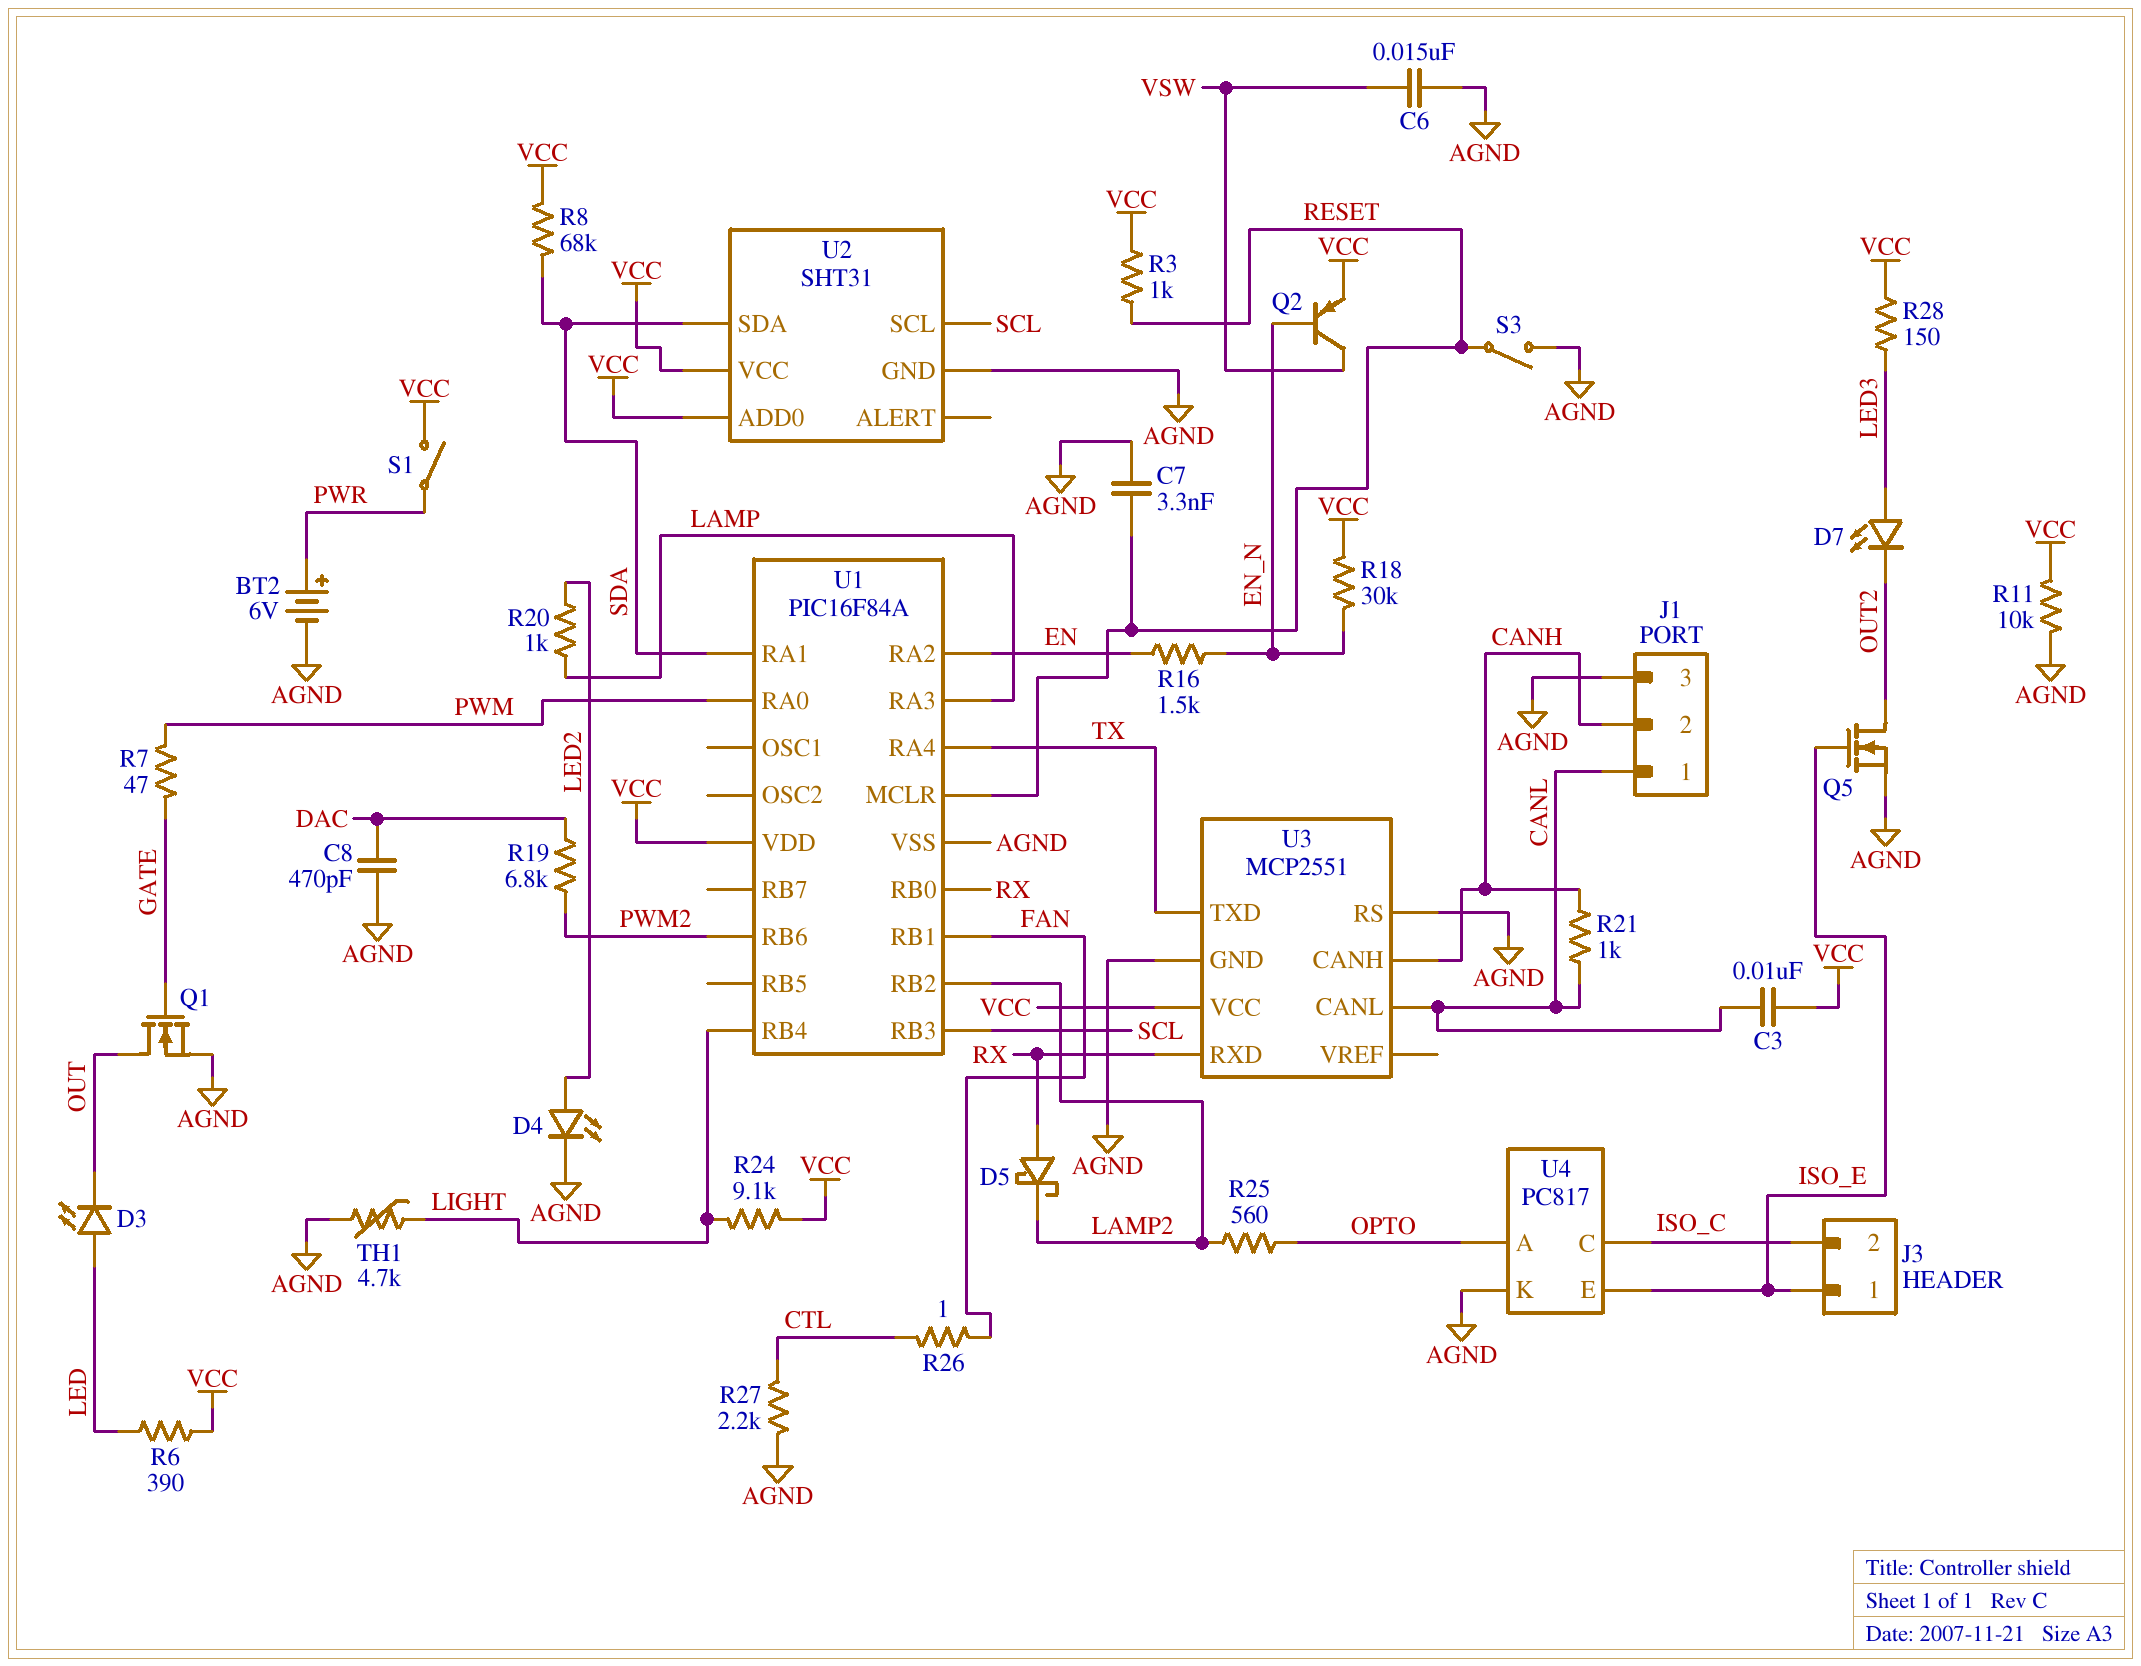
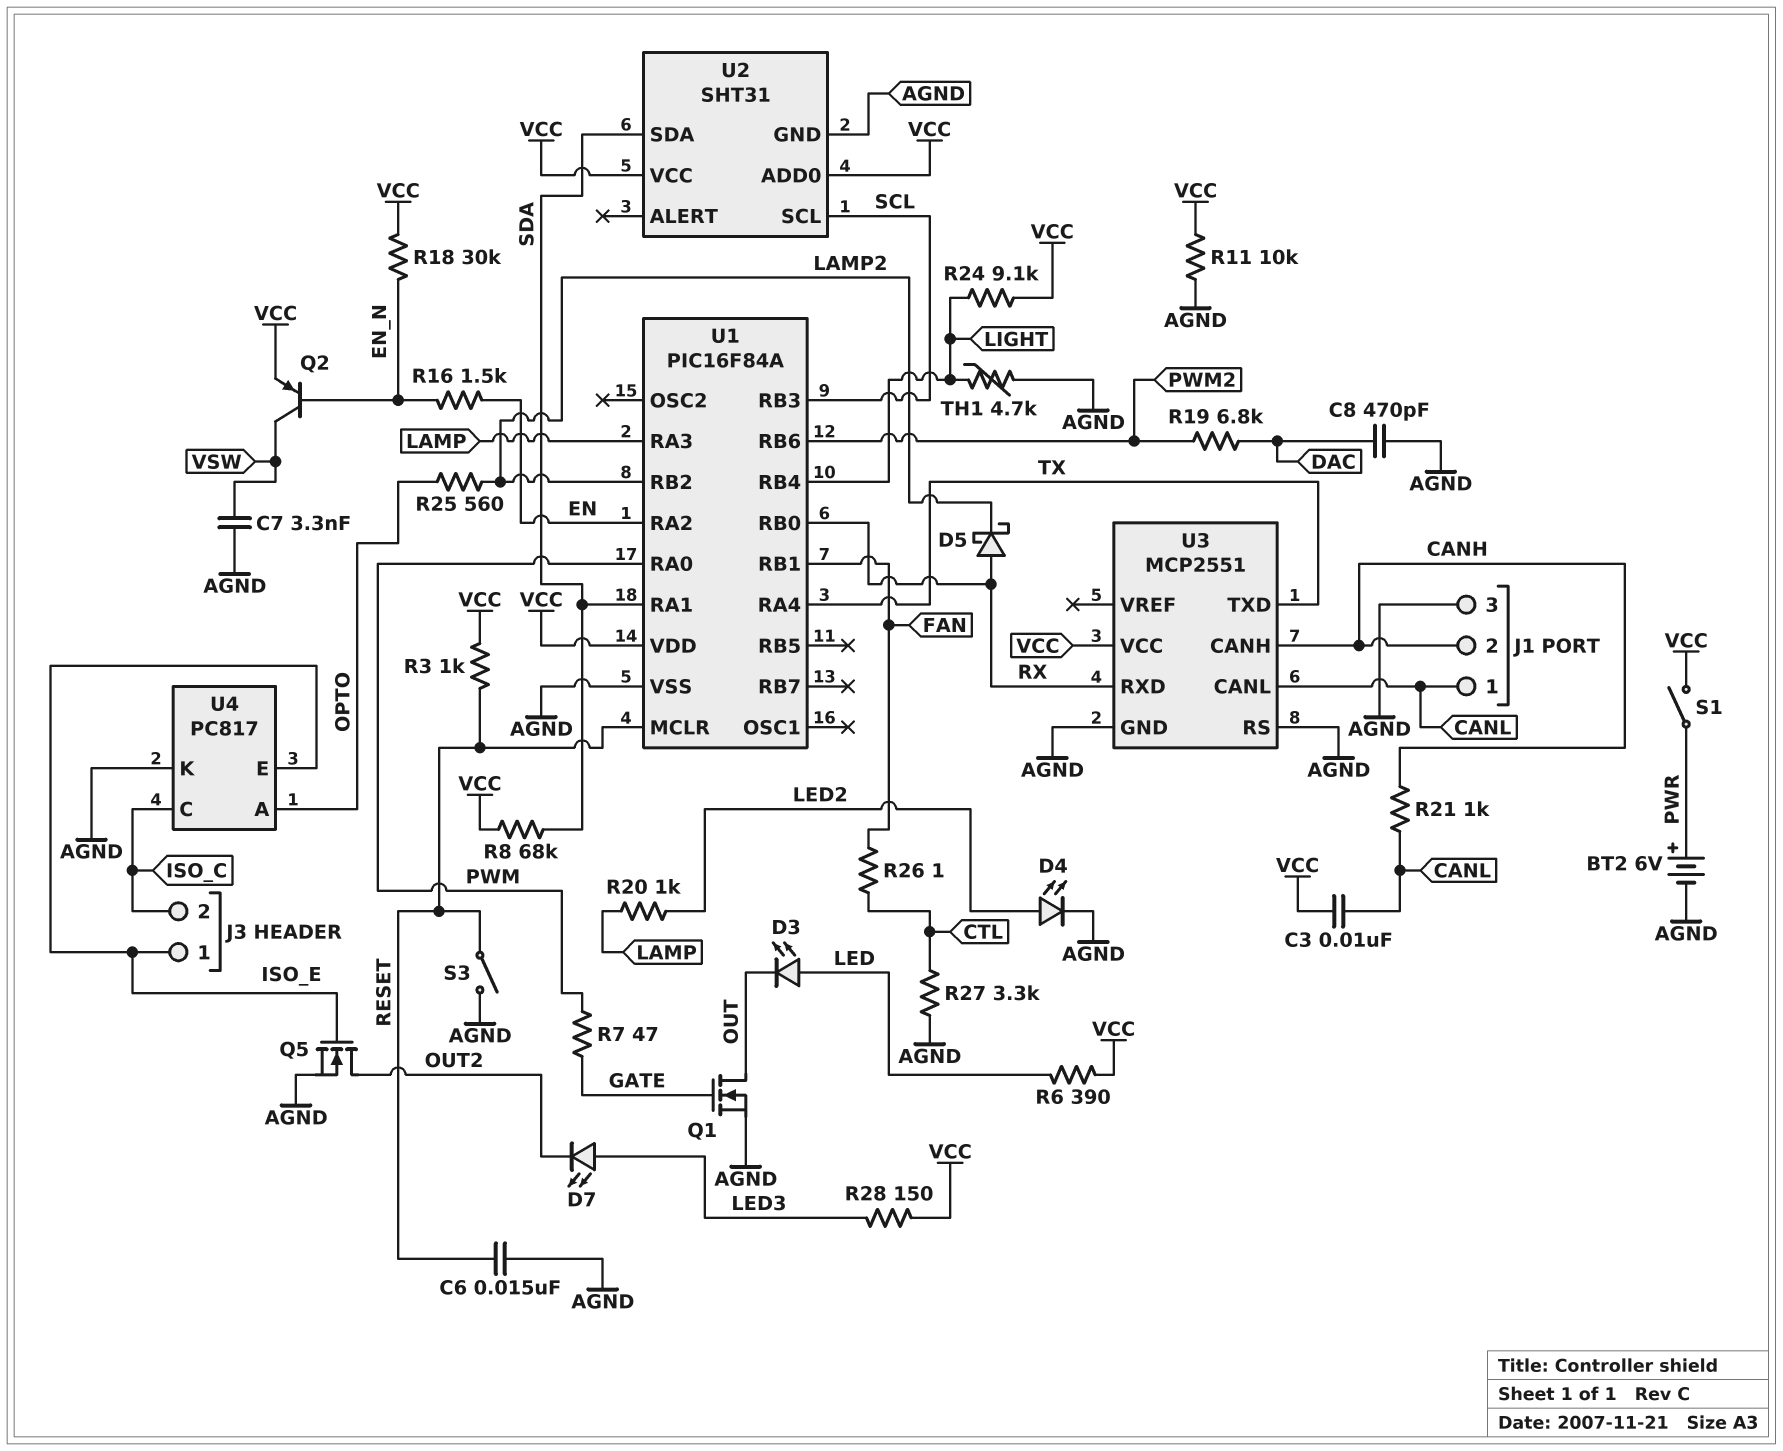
C6: 15nF (AGND, VSW) -> 15nF (AGND, RESET)
C7: 3.3nF (AGND, RESET) -> 3.3nF (AGND, VSW)
R27: 2.2k (AGND, CTL) -> 3.3k (AGND, CTL)

